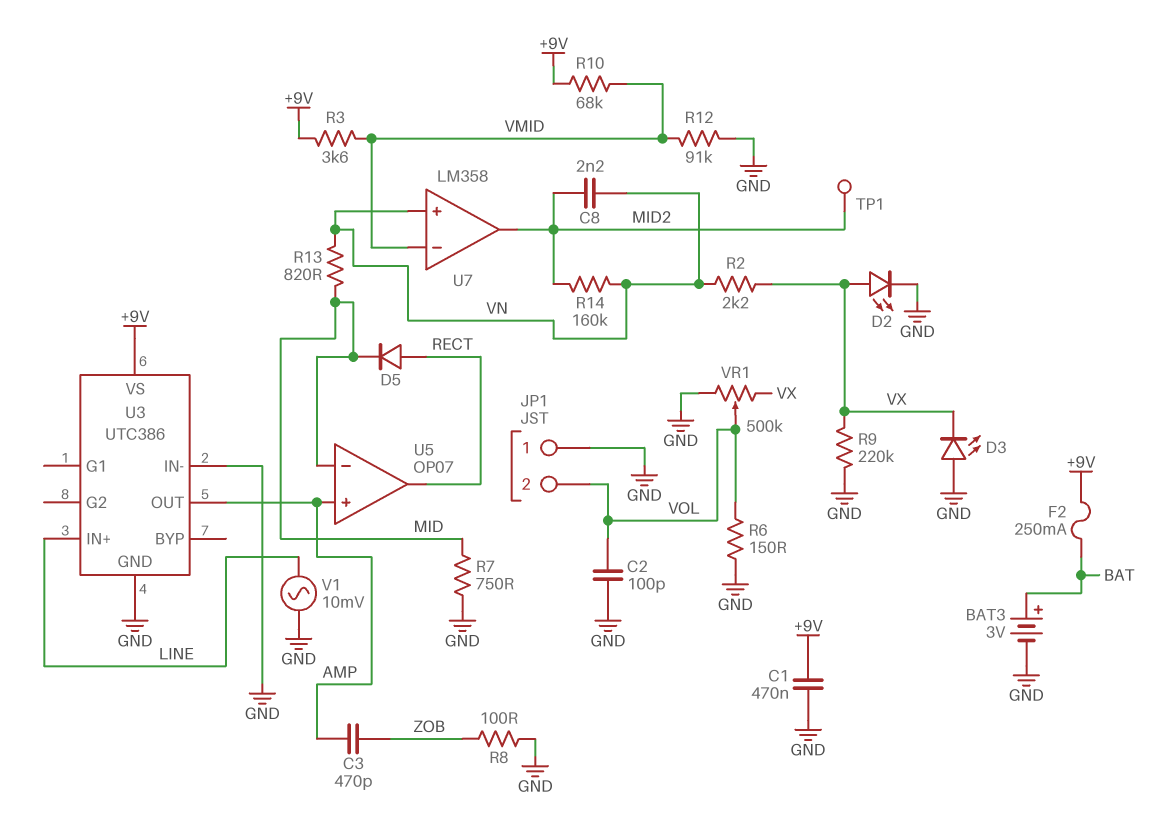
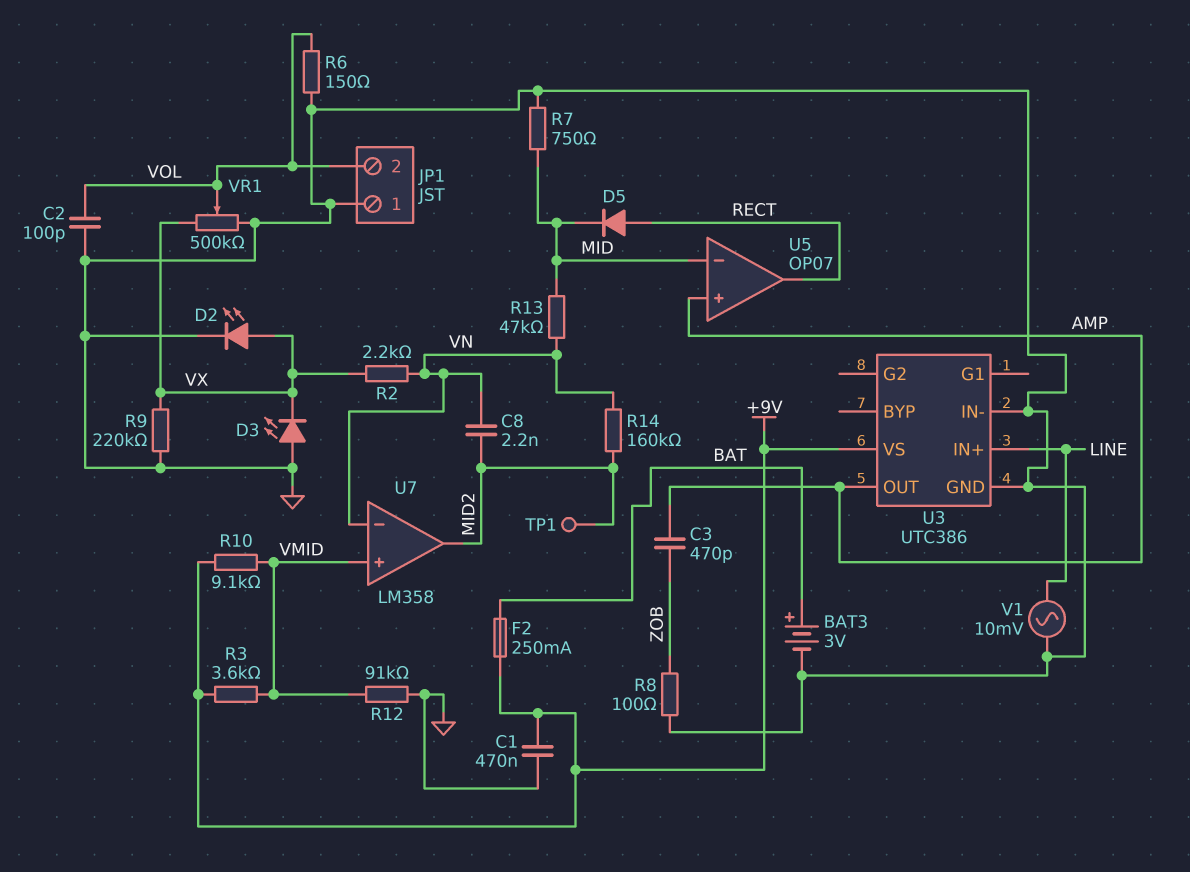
R10: 68k (+9V, VMID) -> 9.1k (+9V, VMID)
R13: 820 (MID, VN) -> 47k (MID, VN)
U7 pin in+: VN -> VMID
U7 pin in-: VMID -> VN

